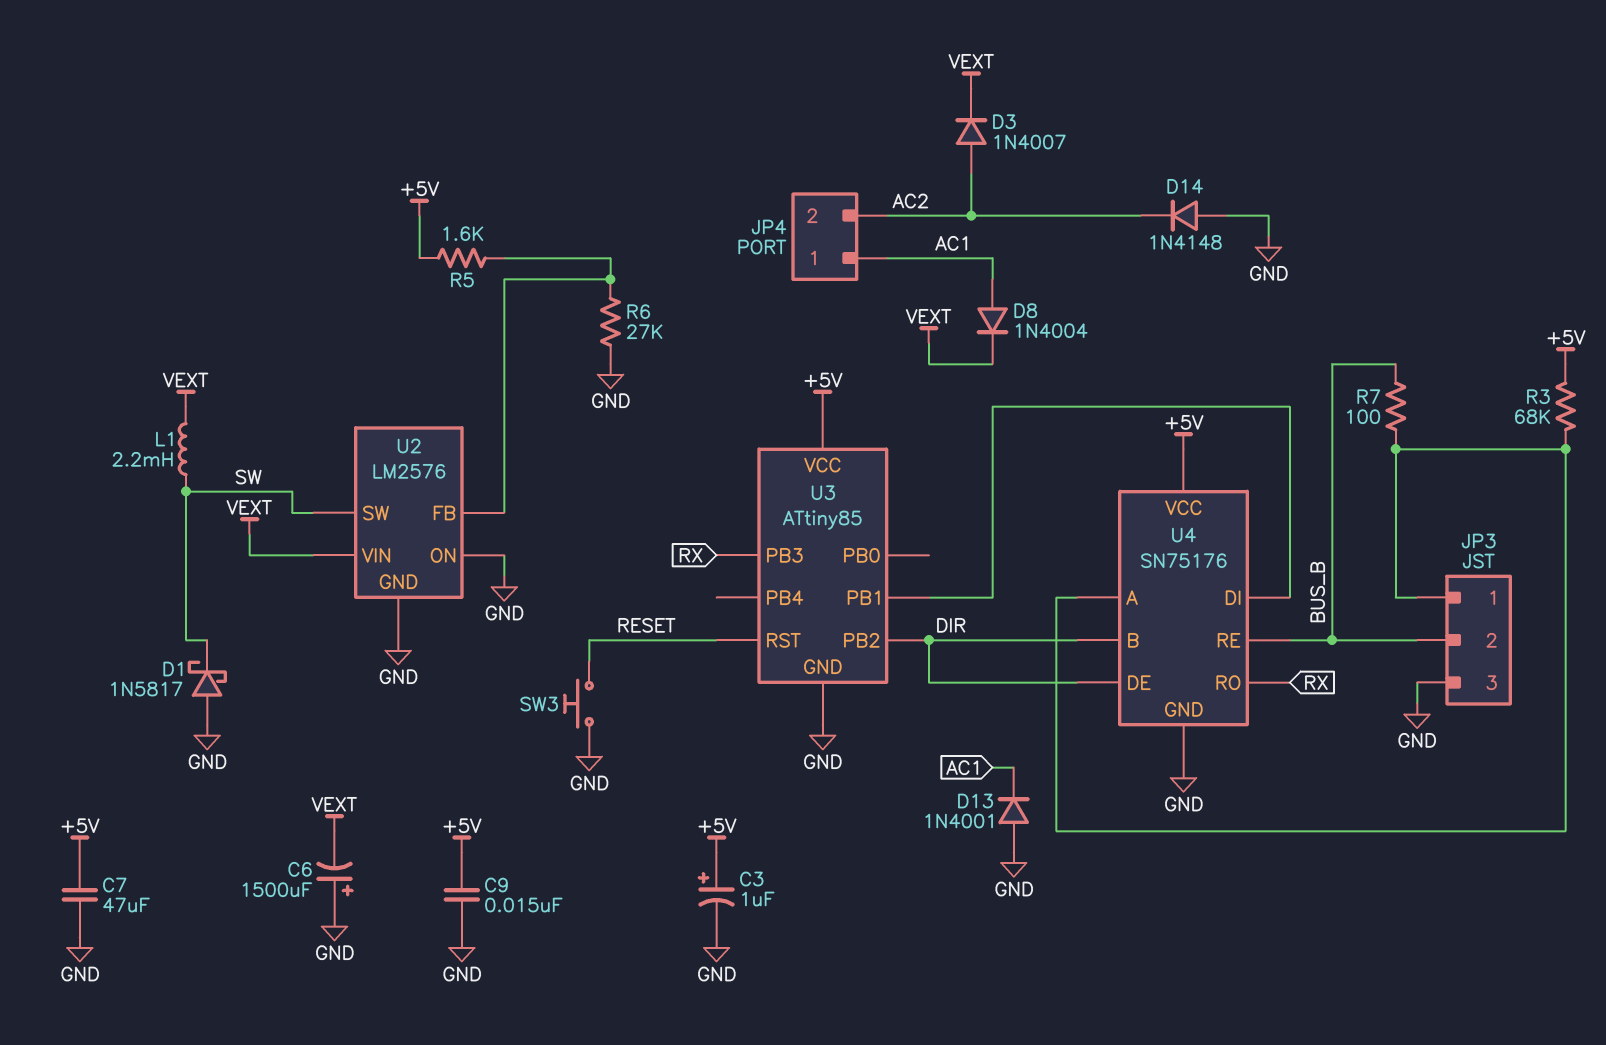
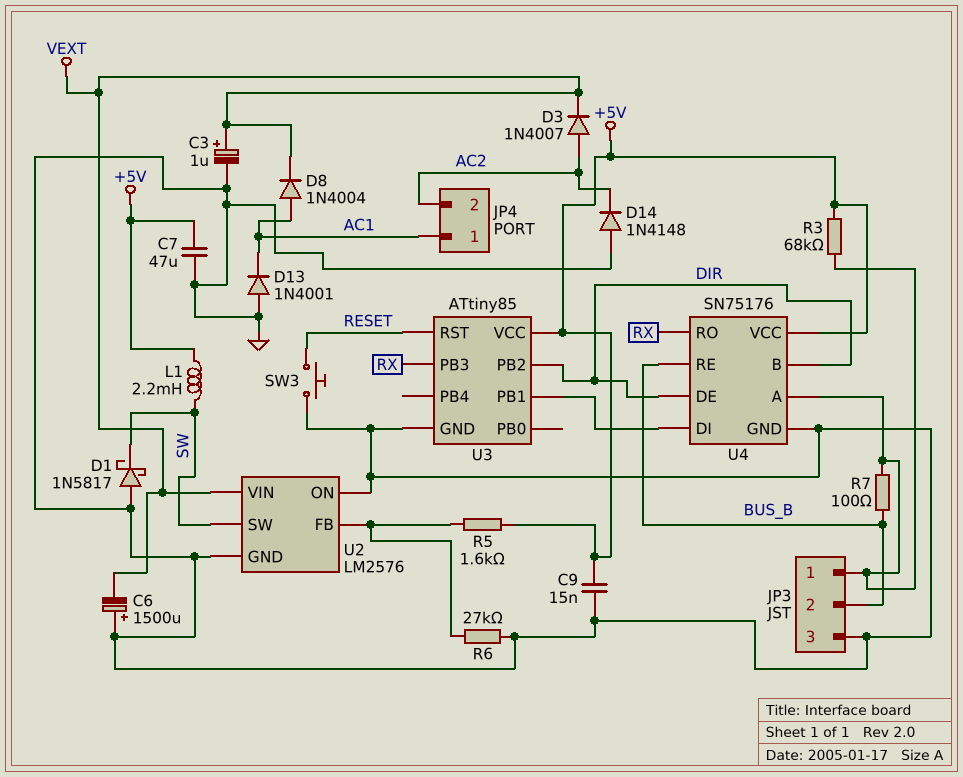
C3: 1uF (plus +5V, minus GND) -> 1uF (plus VEXT, minus GND)
L1: 2.2mH (SW, VEXT) -> 2.2mH (+5V, SW)

